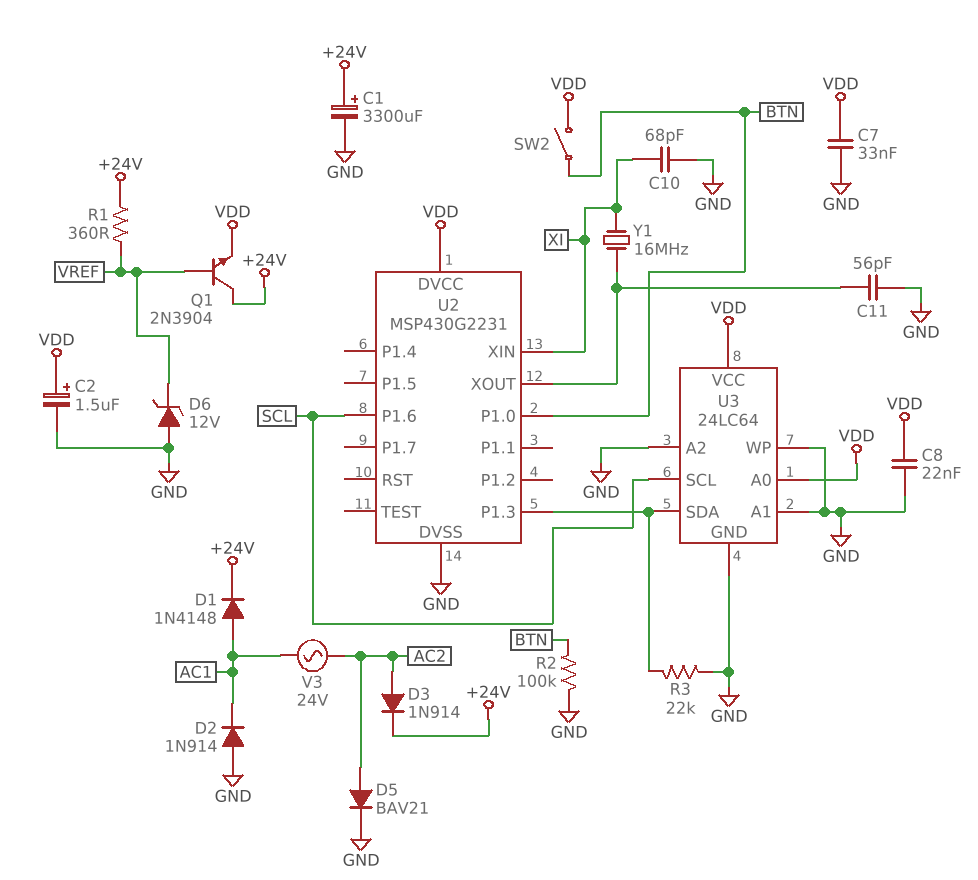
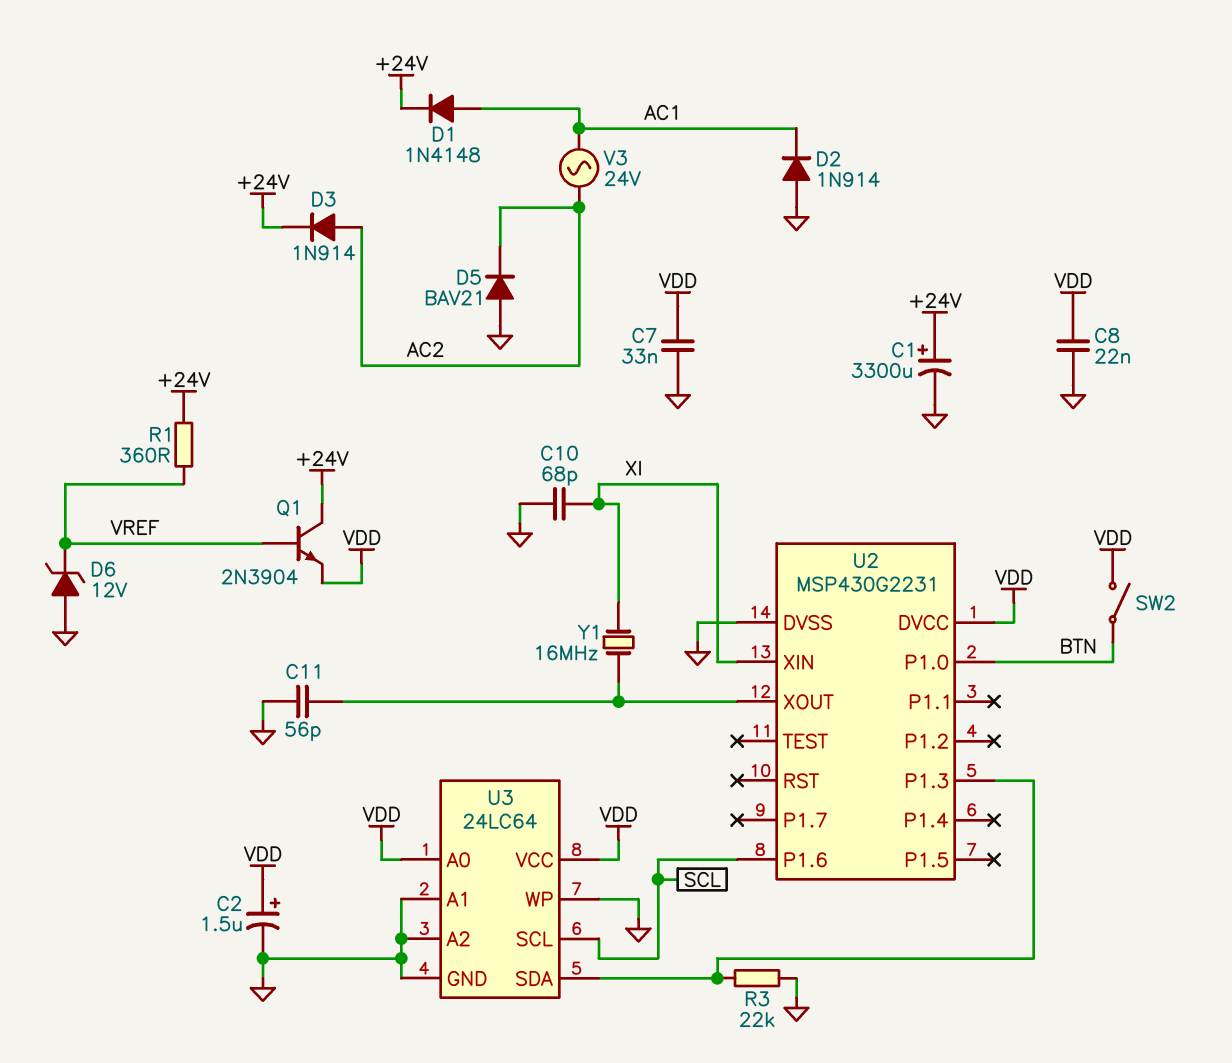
D5: diode BAV21 (A AC2, K GND) -> diode BAV21 (A GND, K AC2)
R2: 100k (BTN, GND) -> none

